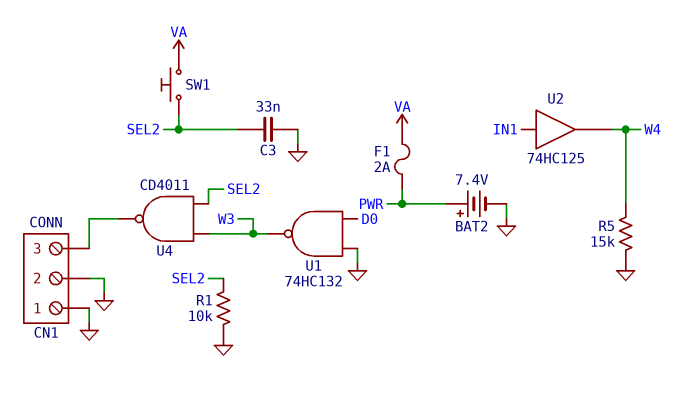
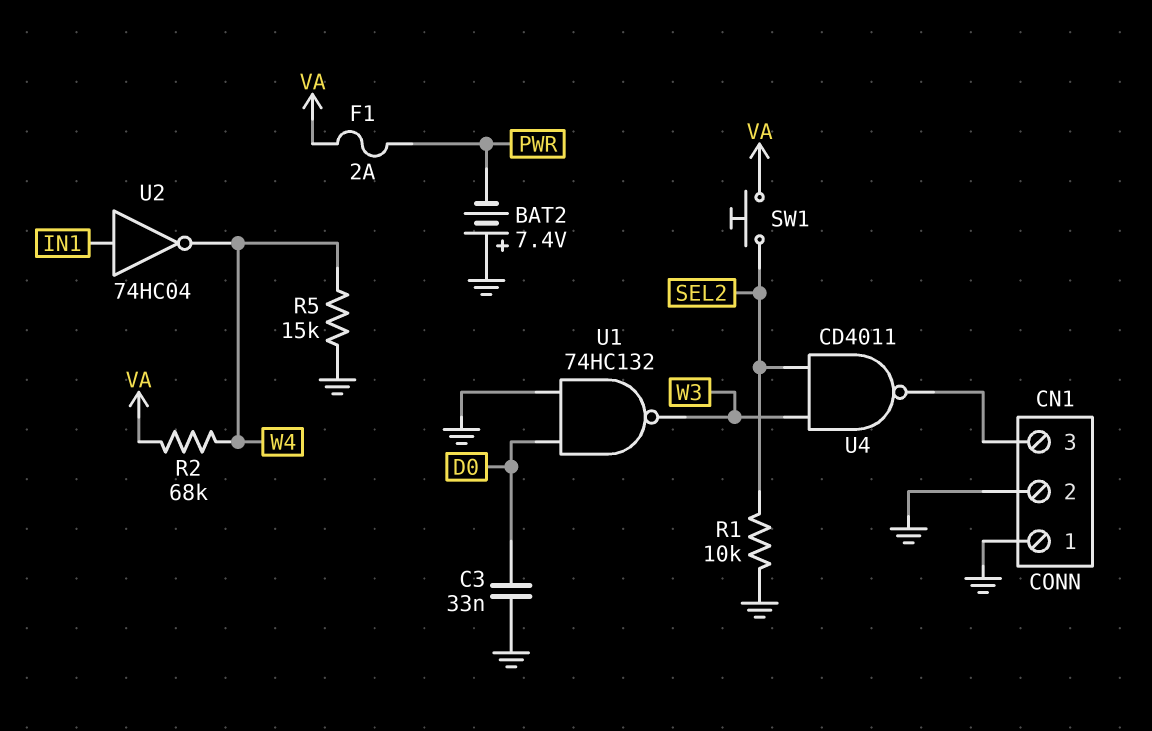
BAT2: 7.4V (plus PWR, minus GND) -> 7.4V (plus GND, minus PWR)
C3: 33nF (GND, SEL2) -> 33nF (D0, GND)
R2: none -> 68k (VA, W4)
U2: buffer 74HC125 (in IN1, out W4) -> NOT 74HC04 (in IN1, out W4)

